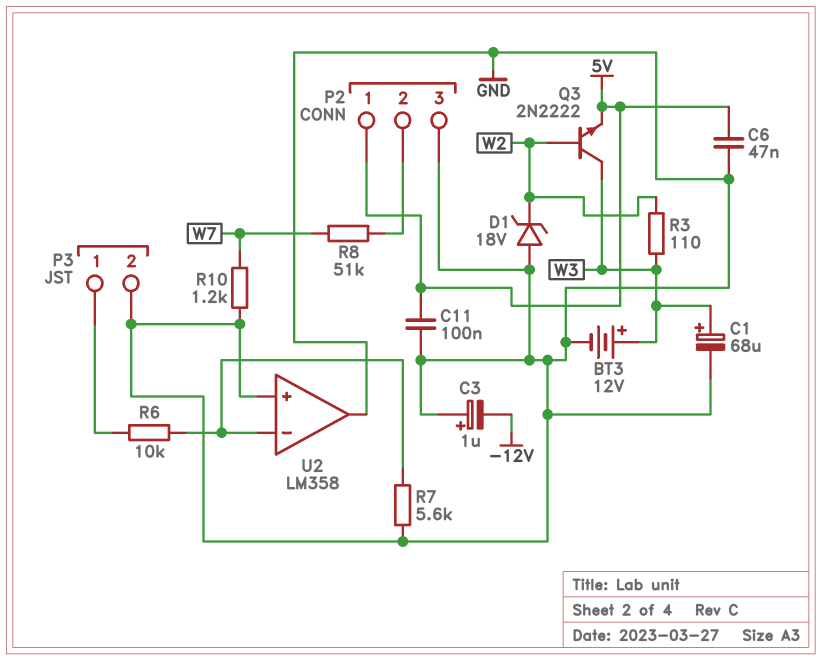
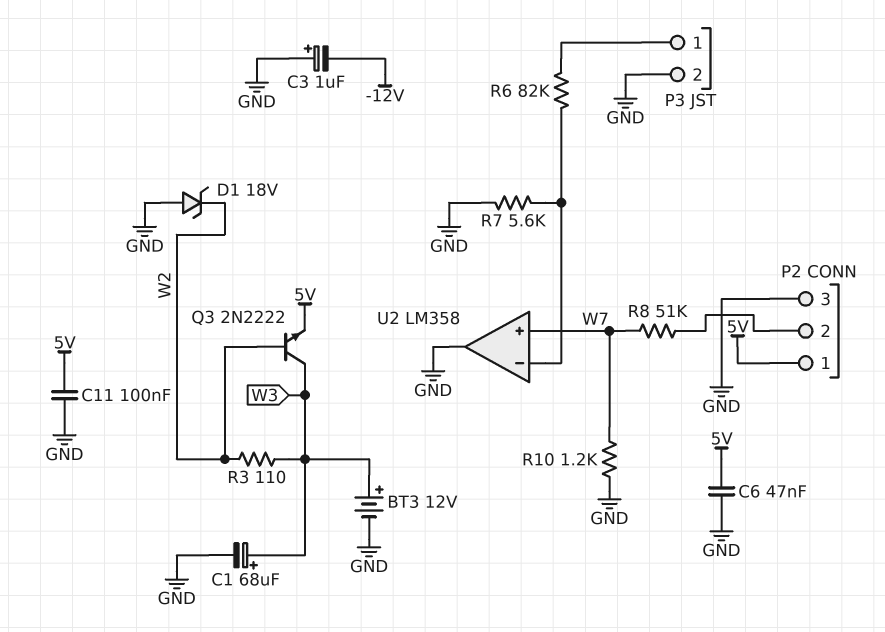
R6: 10k (P3/1, U2/in-) -> 82k (P3/1, U2/in-)
U2 pin in+: GND -> W7

